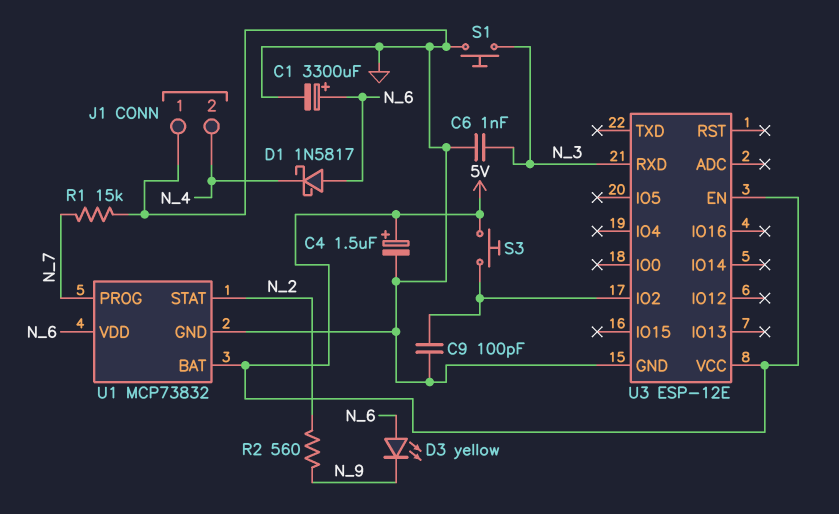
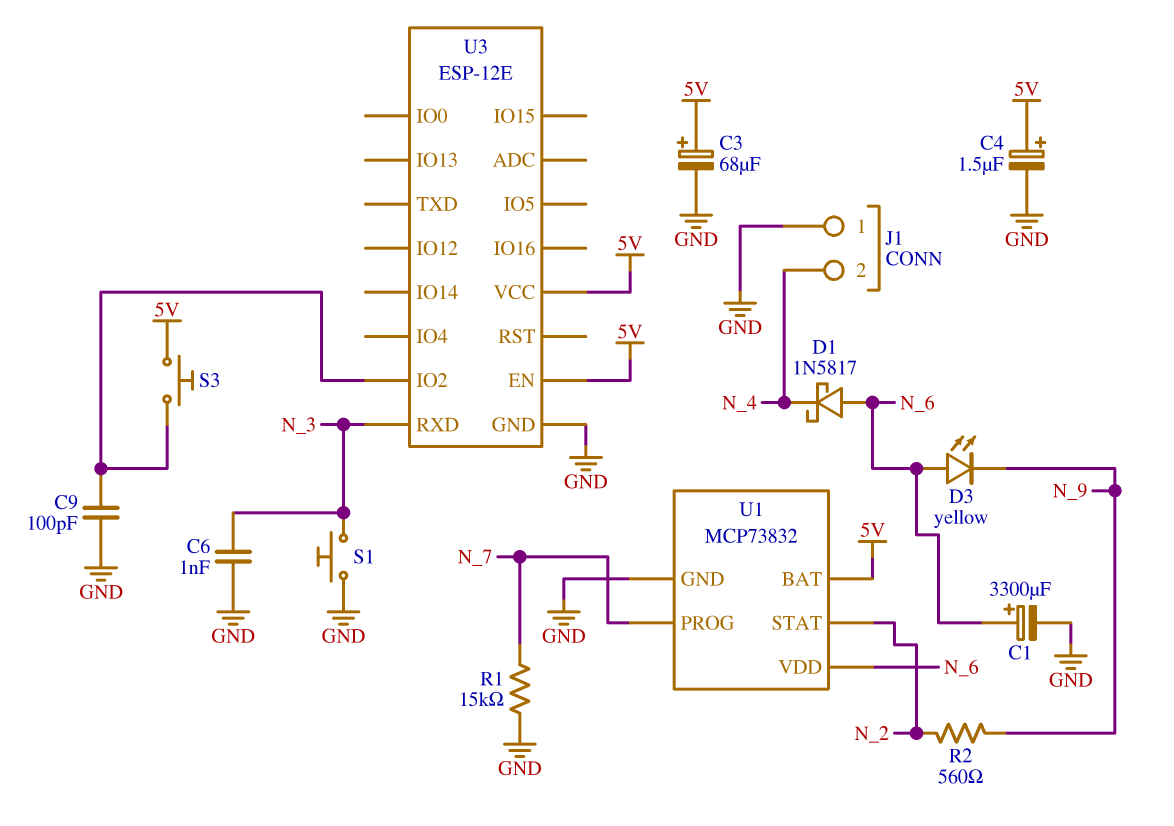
C3: none -> 68uF (plus 5V, minus GND)

